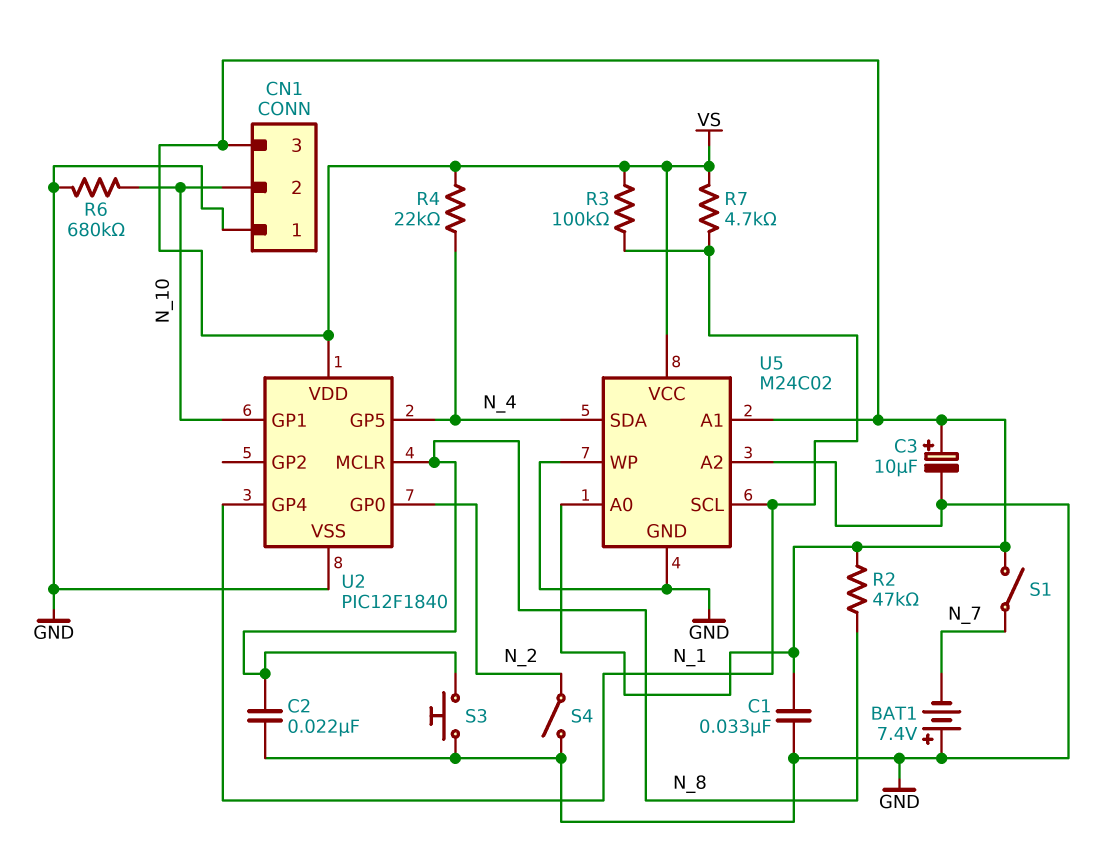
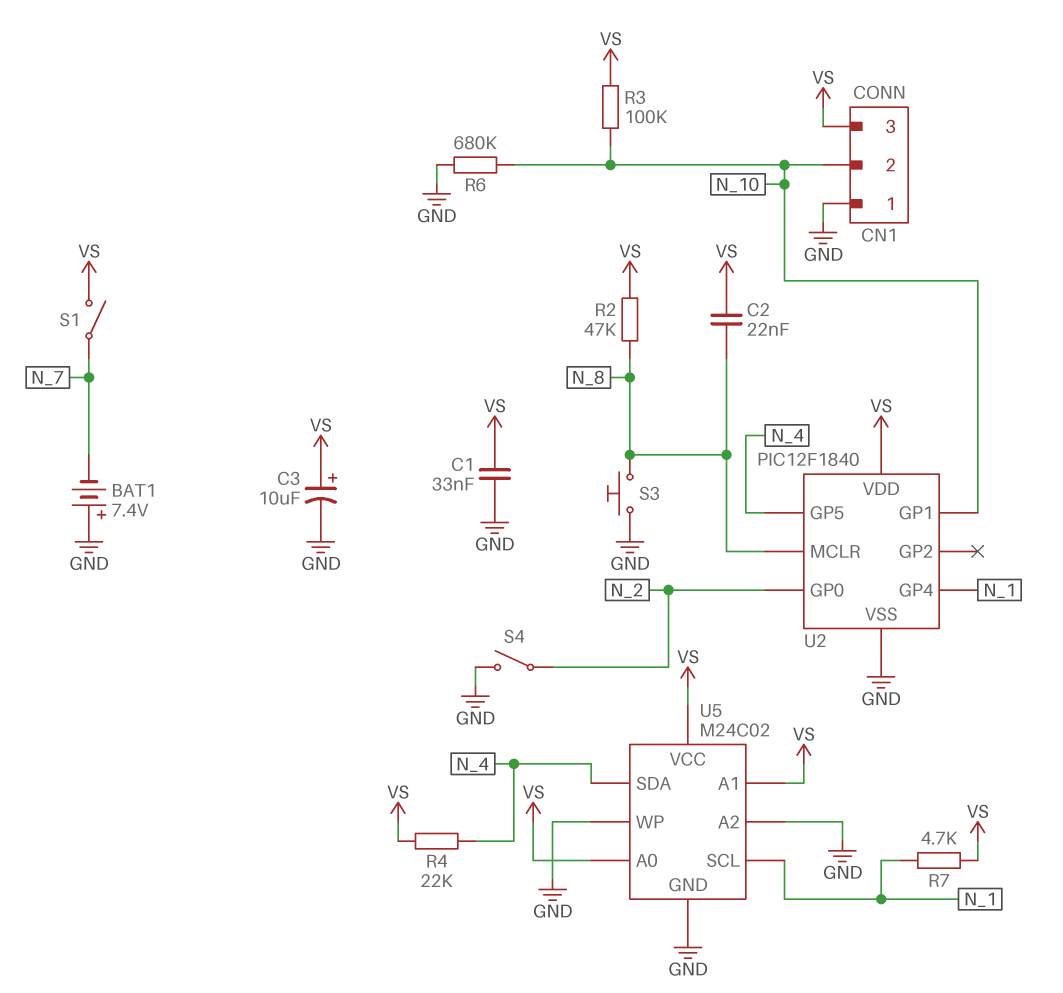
C2: 22nF (GND, N_8) -> 22nF (N_8, VS)
R3: 100k (N_1, VS) -> 100k (N_10, VS)

